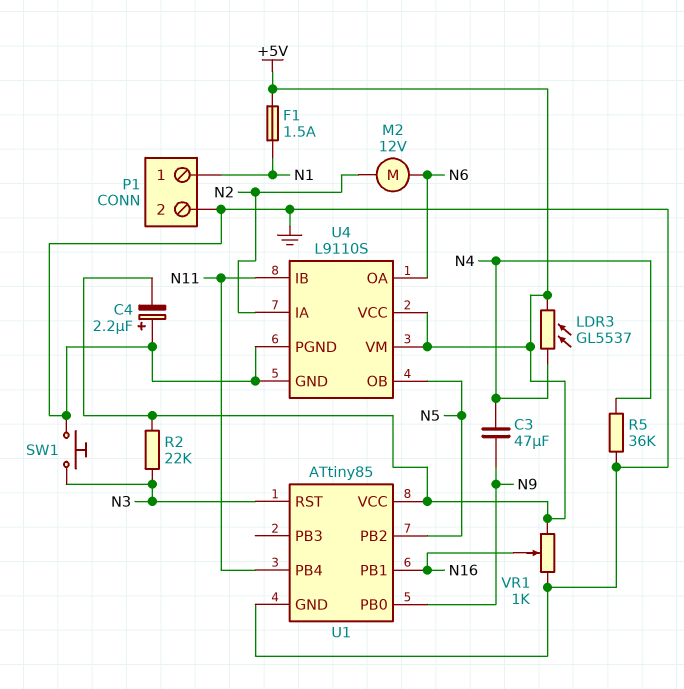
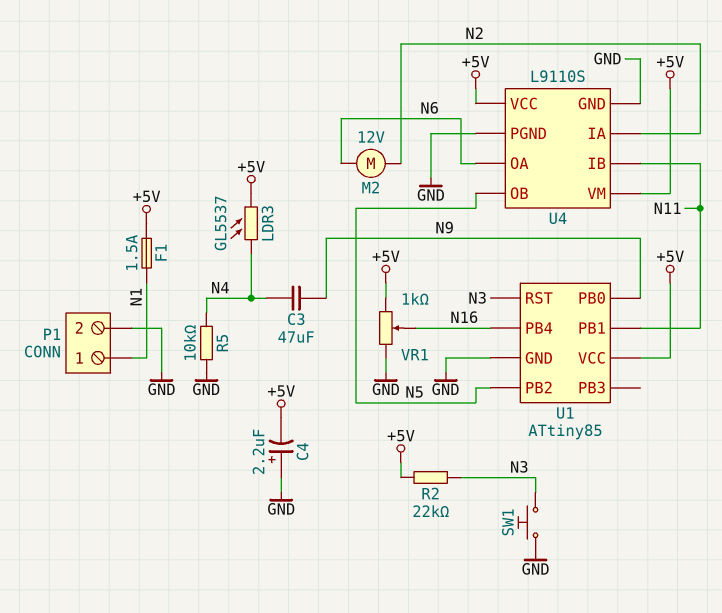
R5: 36k (GND, N4) -> 10k (GND, N4)
U1 pin PB1: N16 -> N11
U1 pin PB4: N11 -> N16

